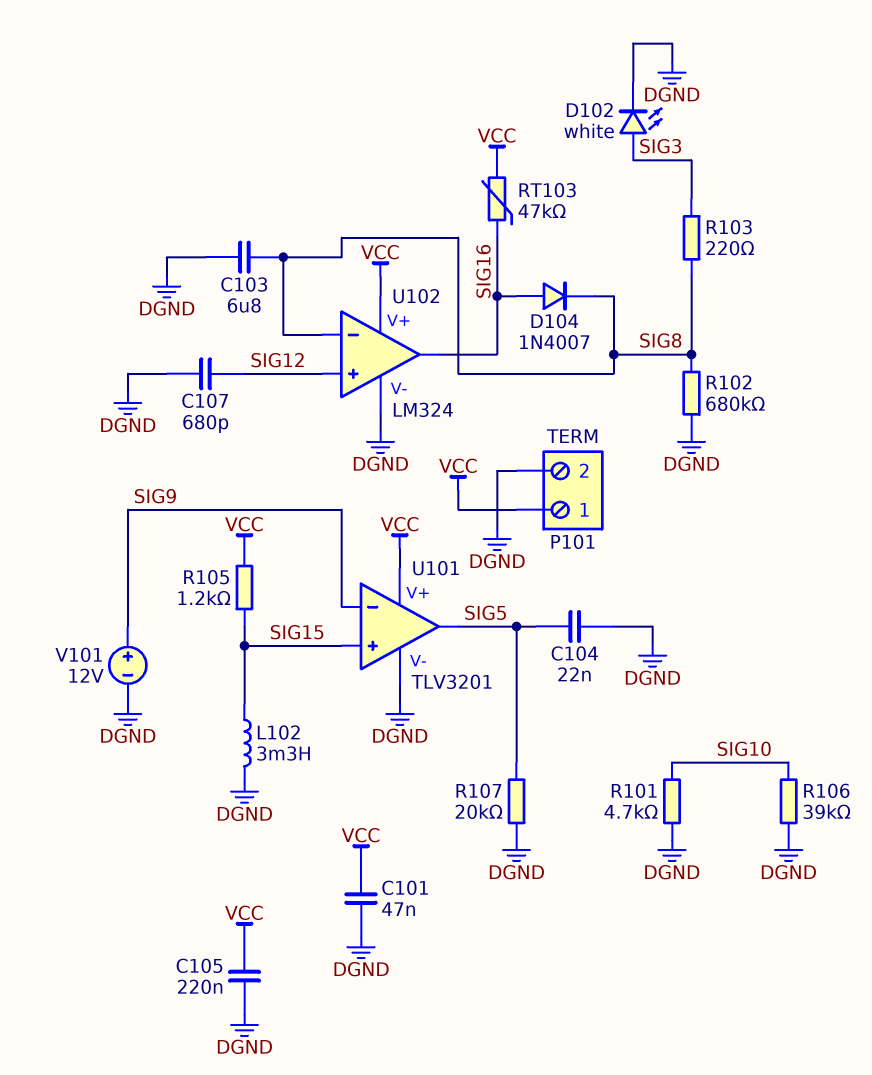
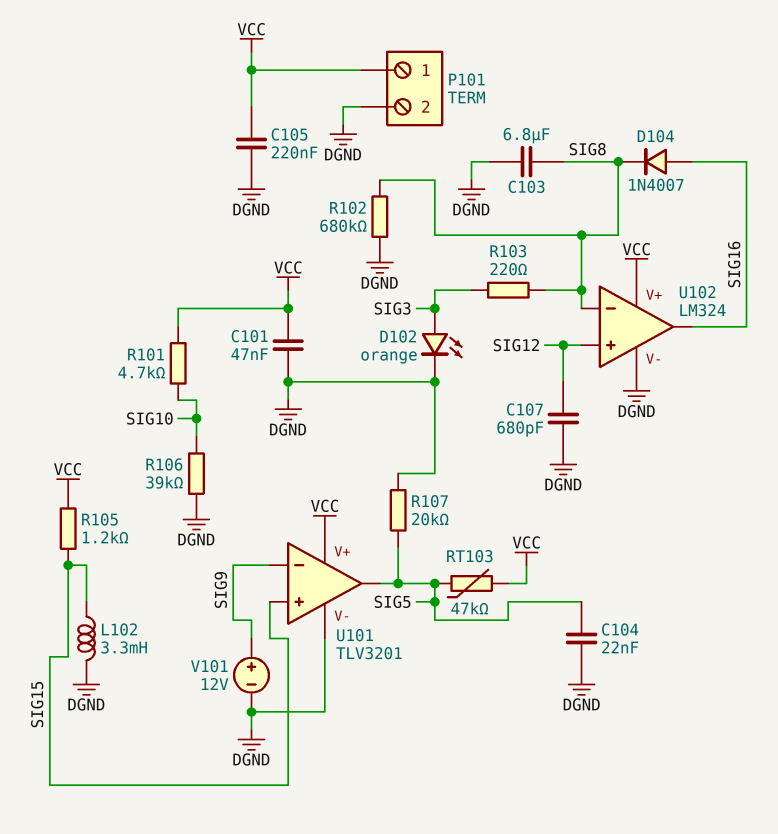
D102: LED white (A SIG3, K DGND) -> LED orange (A SIG3, K DGND)
R101: 4.7k (DGND, SIG10) -> 4.7k (SIG10, VCC)
RT103: 47k (SIG16, VCC) -> 47k (SIG5, VCC)

